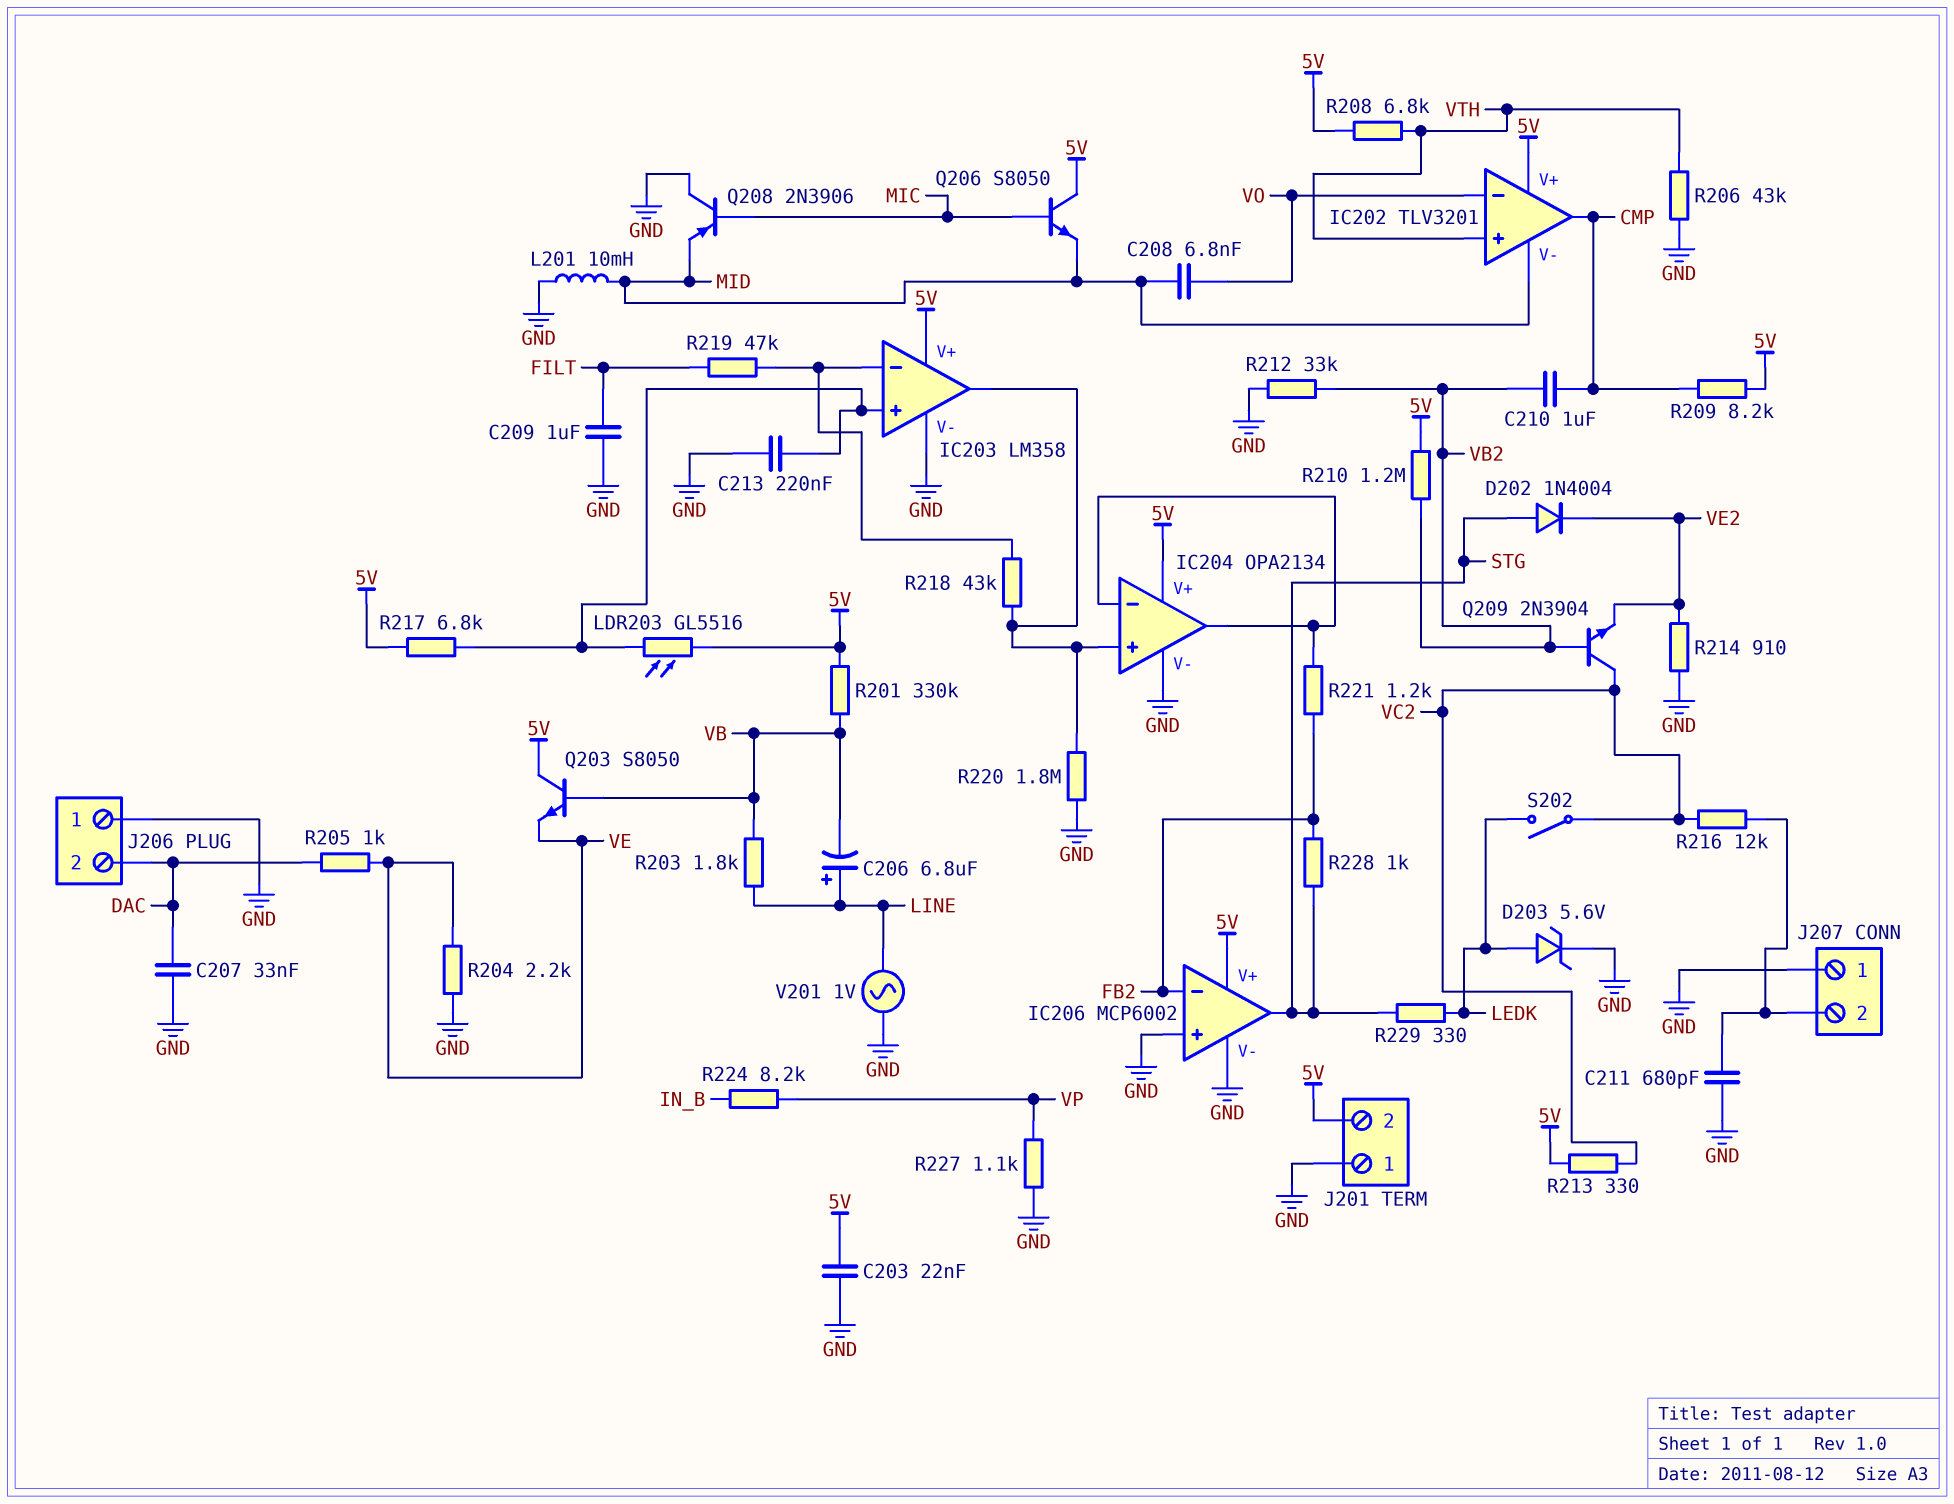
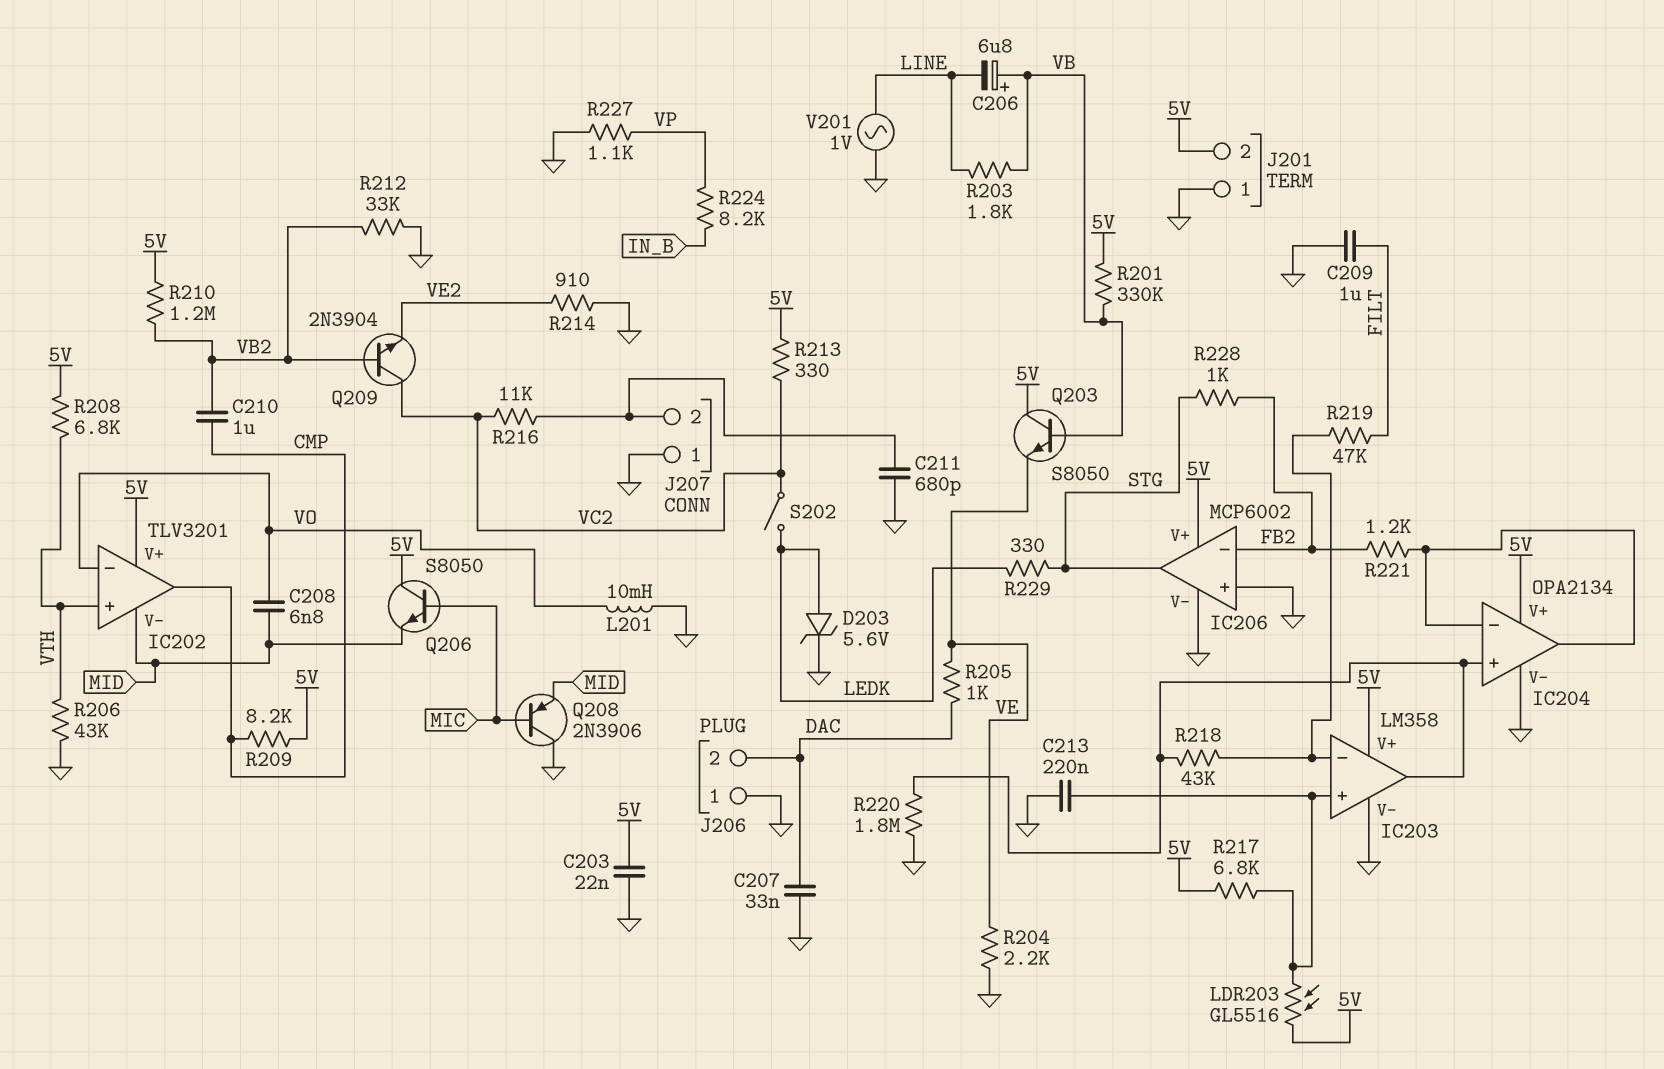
C206: 6.8uF (plus LINE, minus VB) -> 6.8uF (plus VB, minus LINE)
D202: diode 1N4004 (A STG, K VE2) -> none
L201: 10mH (GND, MID) -> 10mH (GND, VO)
R216: 12k (J207/2, VC2) -> 11k (J207/2, VC2)

